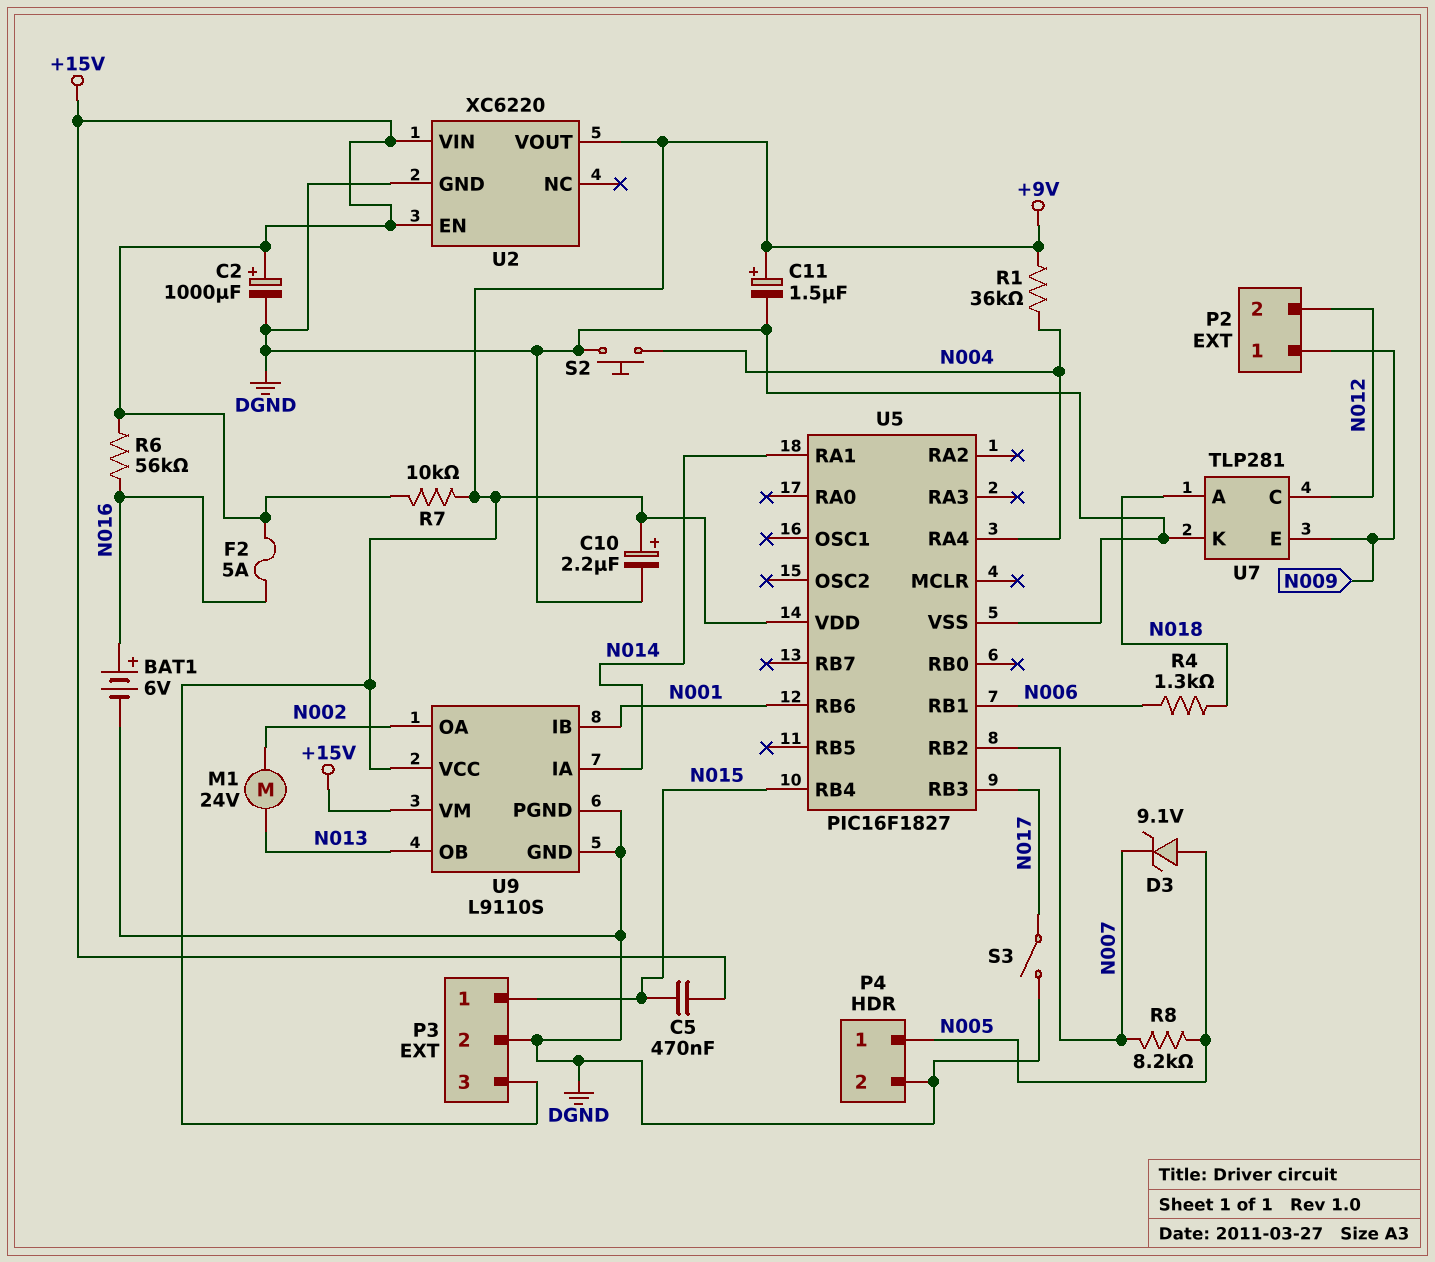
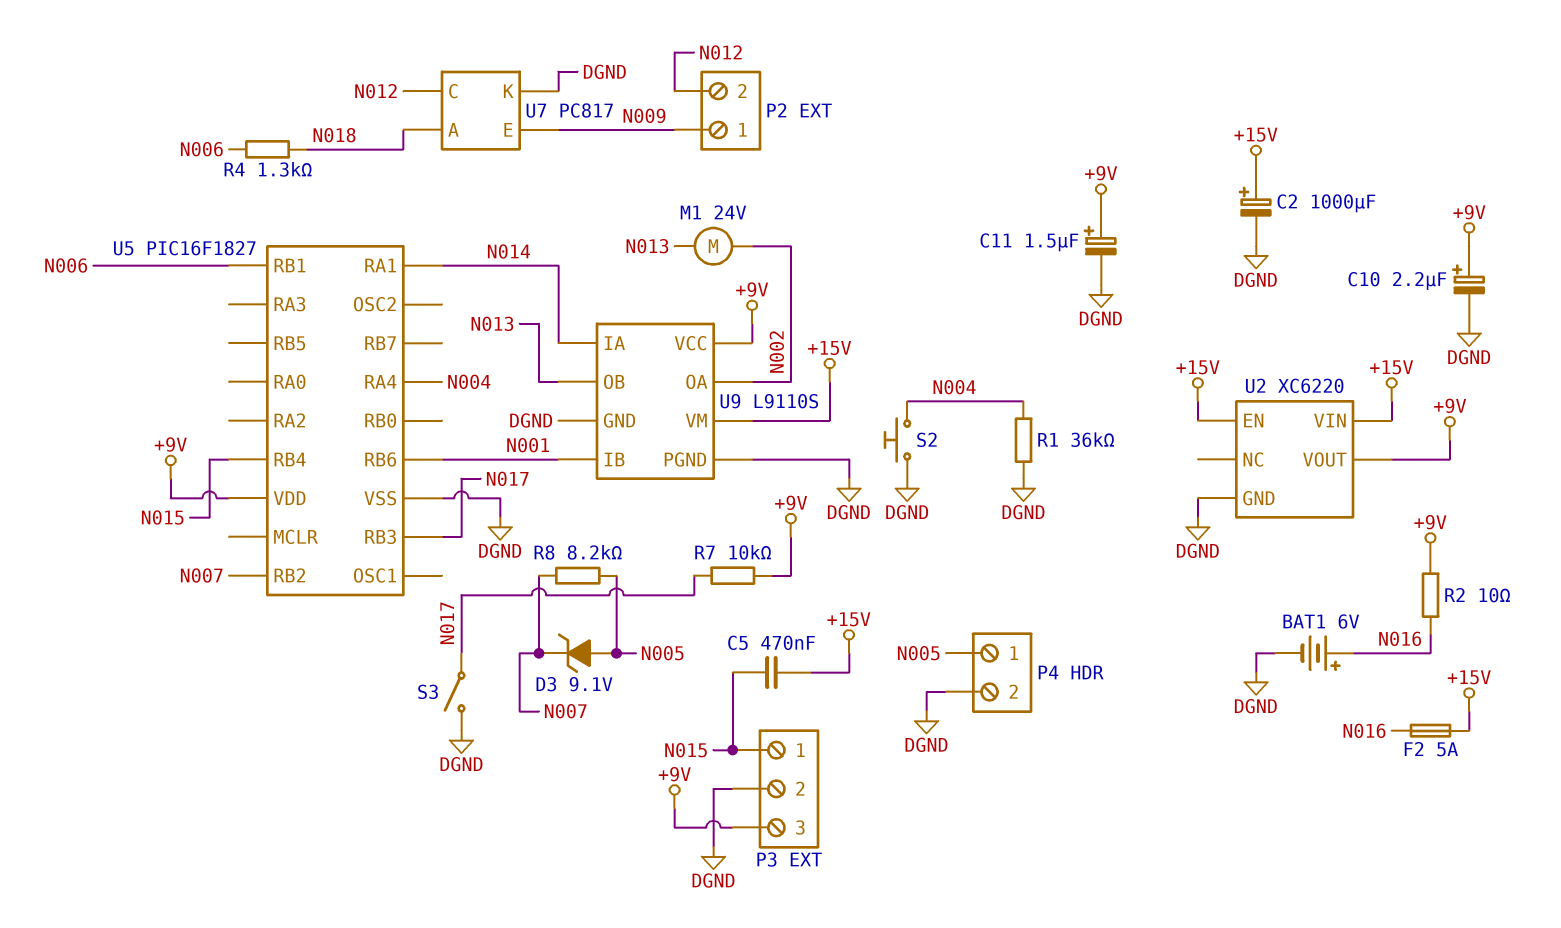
R1: 36k (+9V, N004) -> 36k (DGND, N004)
R2: none -> 10 (+9V, N016)
R6: 56k (+15V, N016) -> none
R7: 10k (+9V, +15V) -> 10k (+9V, N017)
U7: TLP281 -> PC817

